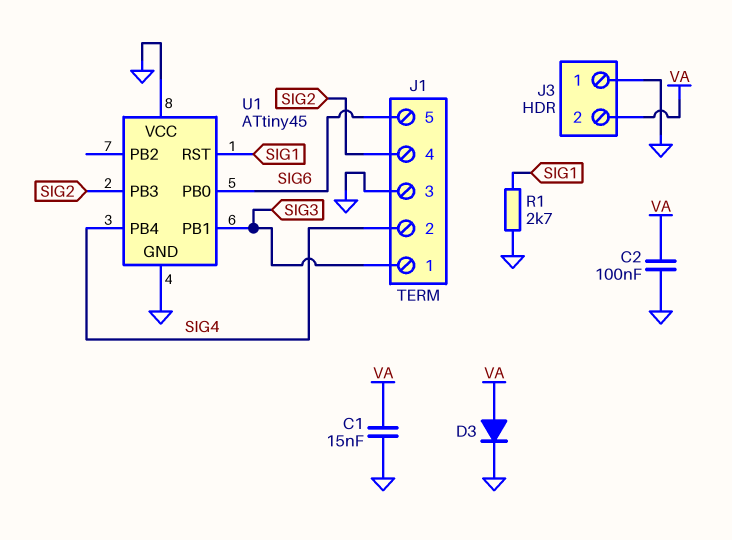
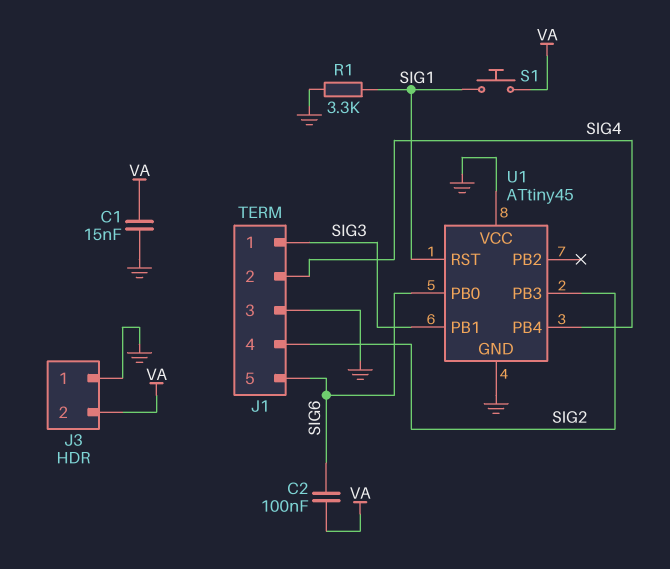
C2: 100nF (GND, VA) -> 100nF (SIG6, VA)
D3: diode (A VA, K GND) -> none
R1: 2.7k (GND, SIG1) -> 3.3k (GND, SIG1)
S1: none -> button (SIG1, VA)

